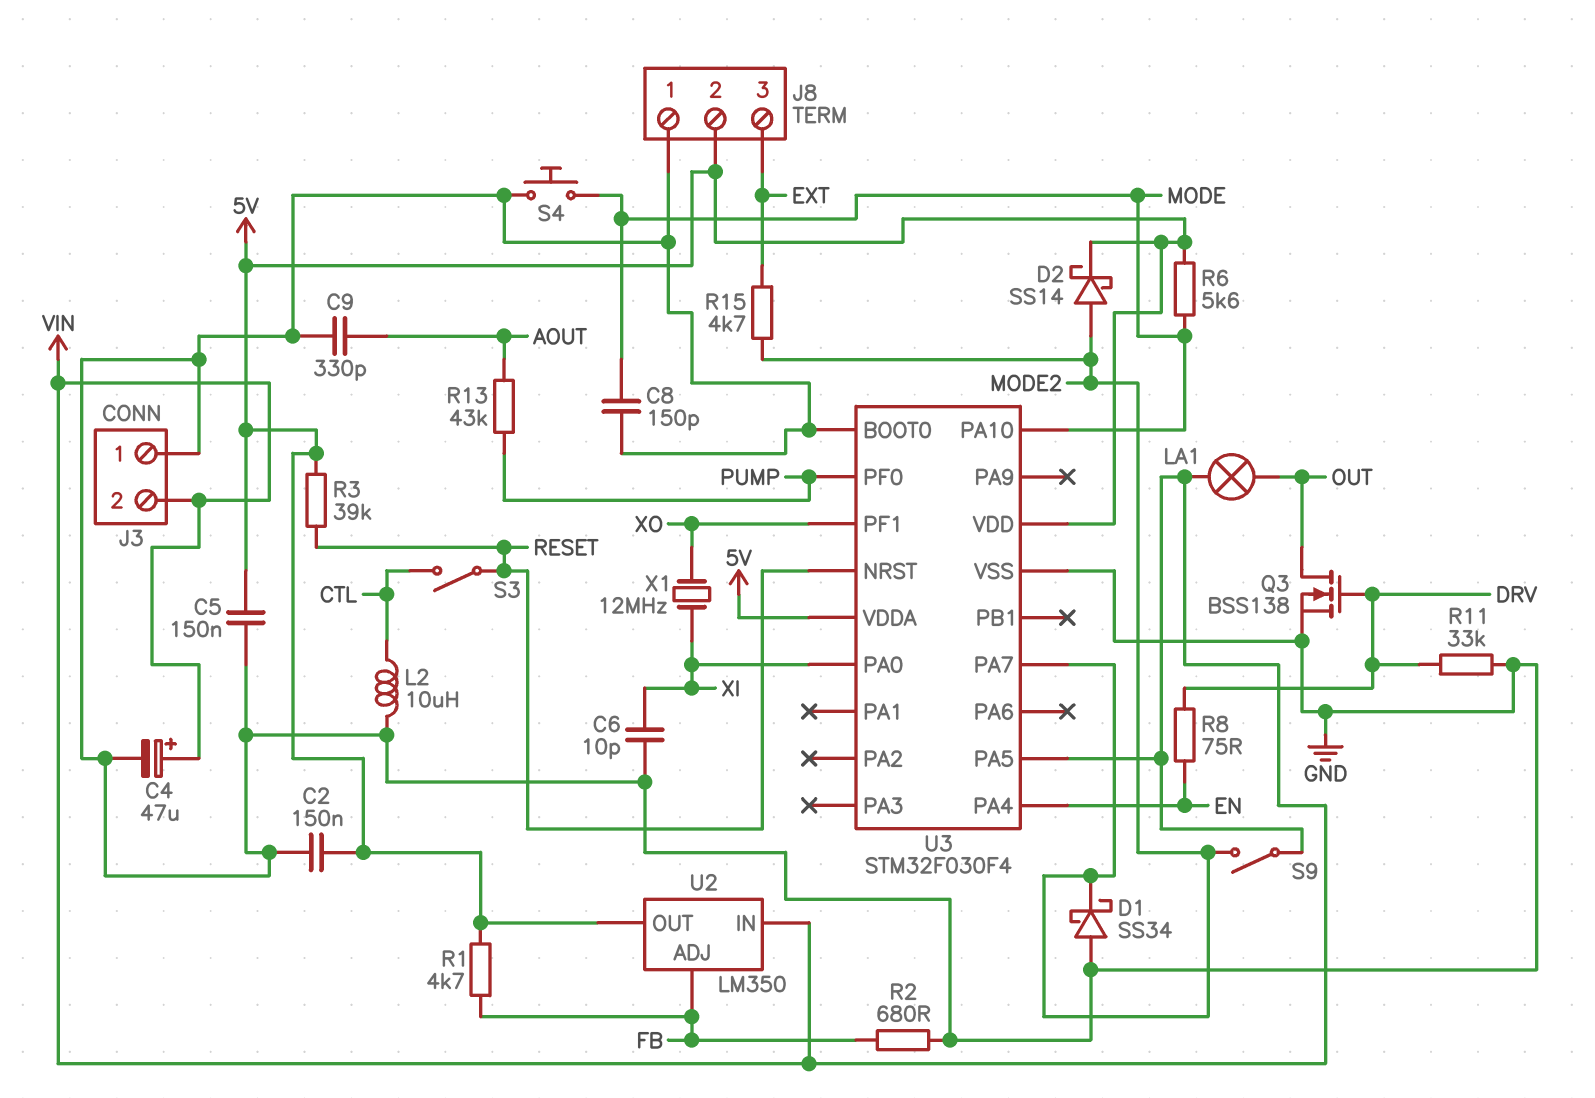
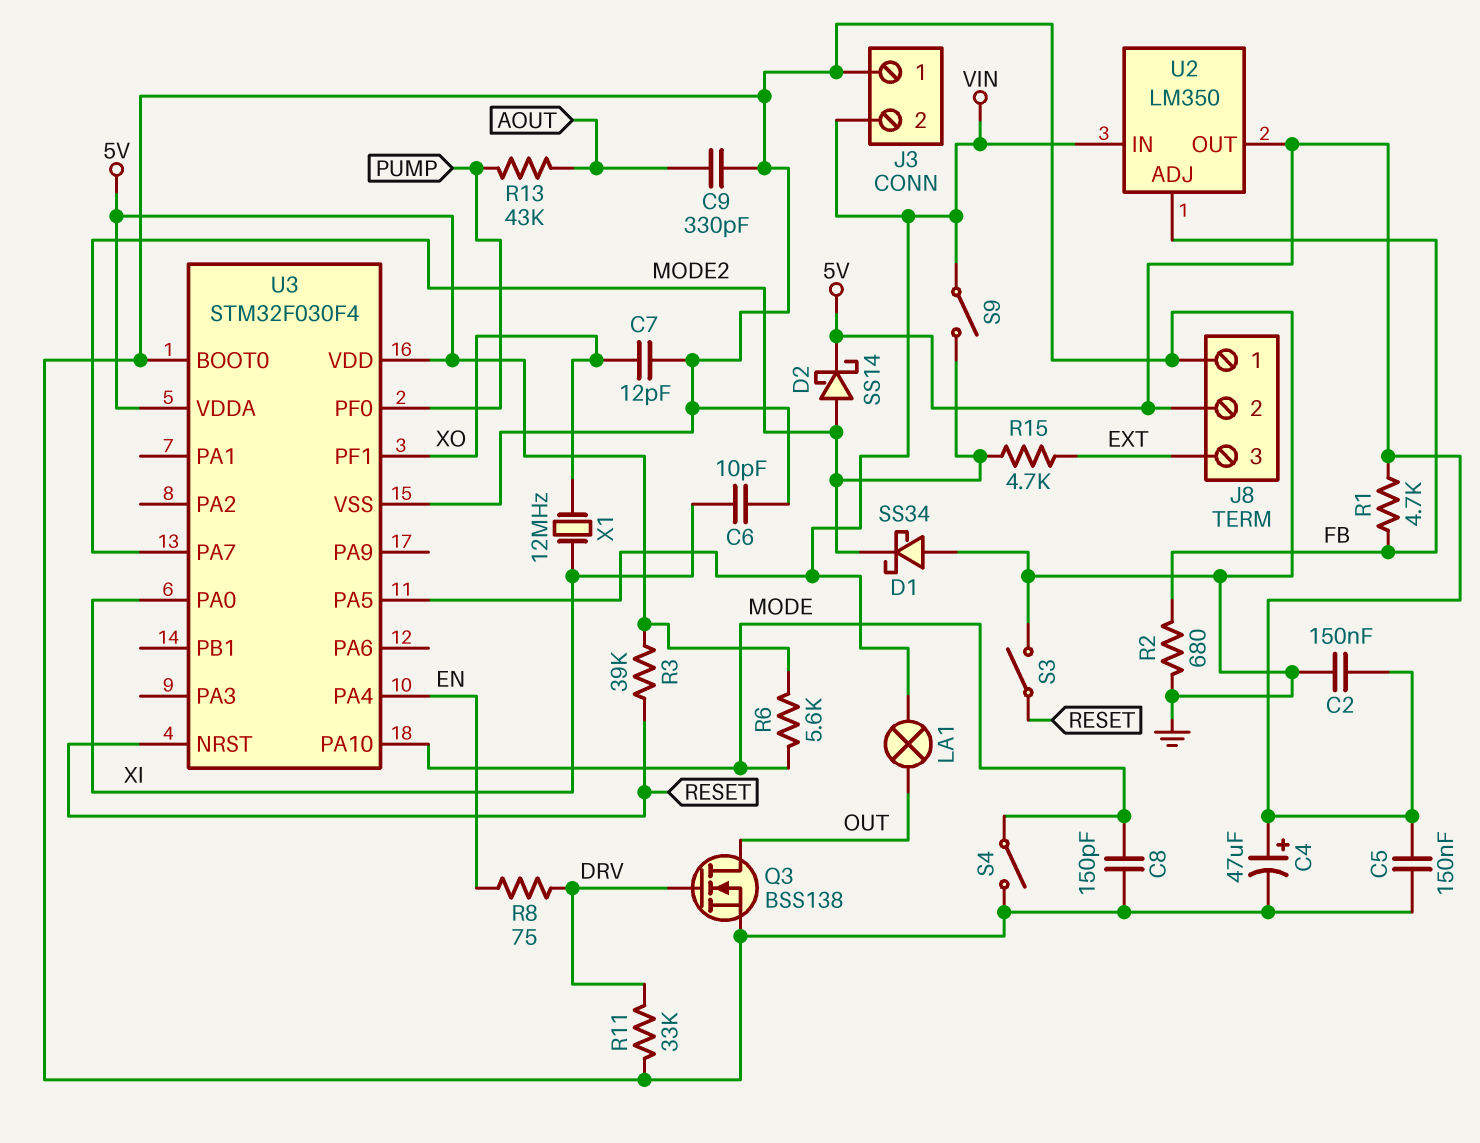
C4: 47uF (plus VIN, minus GND) -> 47uF (plus 5V, minus GND)
C7: none -> 12pF (GND, XO)
L2: 10uH (CTL, GND) -> none
S3: switch (CTL, RESET) -> switch (GND, RESET)
S4: button (GND, MODE) -> switch (GND, MODE)

